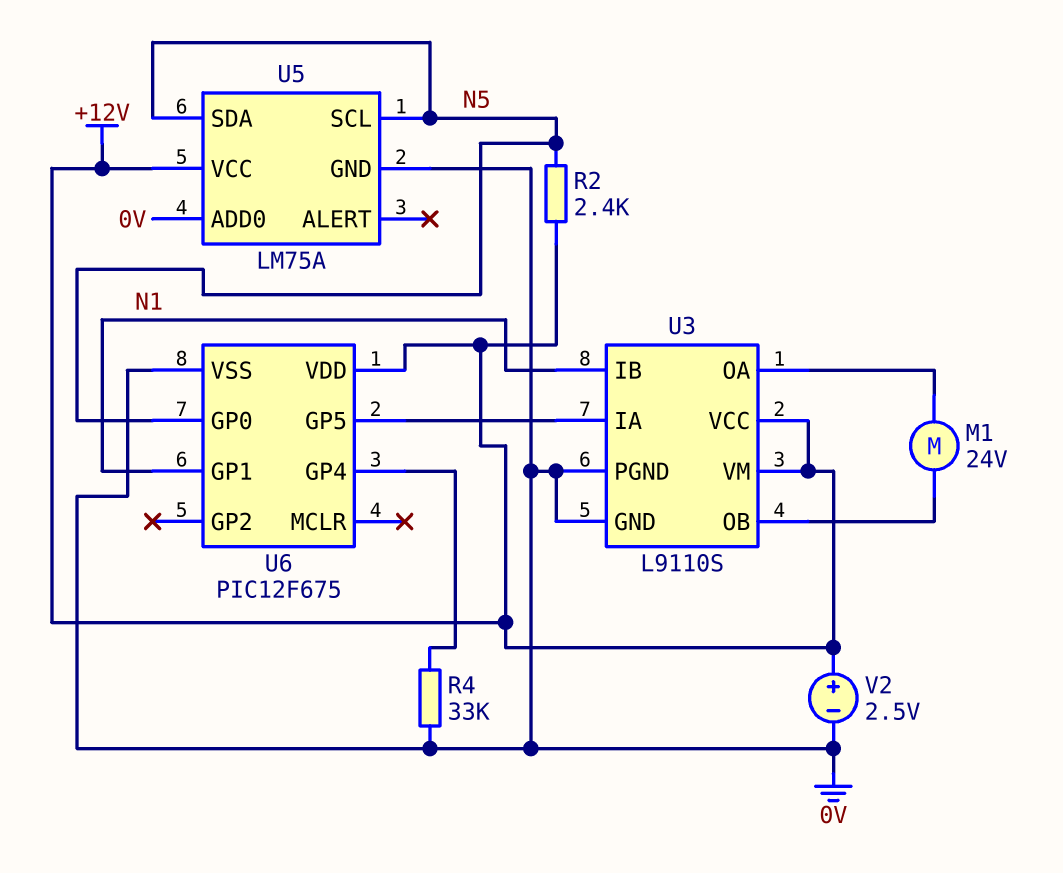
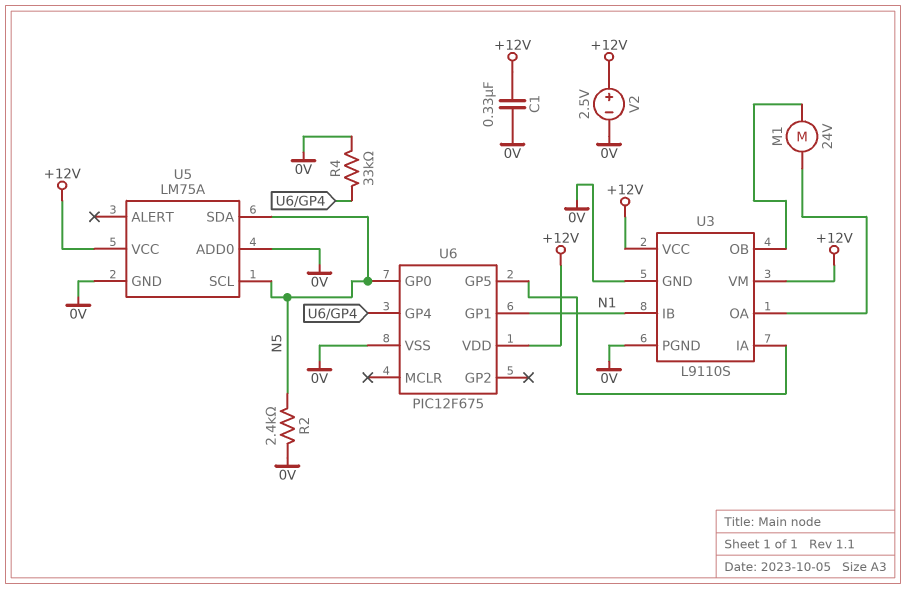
C1: none -> 330nF (+12V, 0V)
R2: 2.4k (+12V, N5) -> 2.4k (0V, N5)

